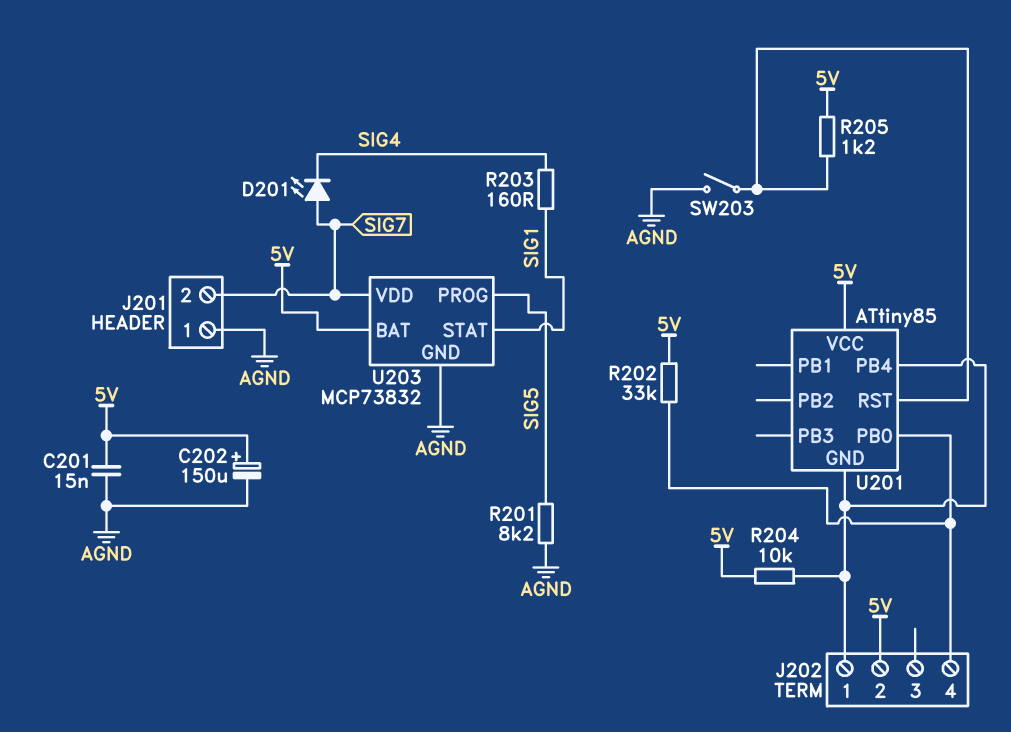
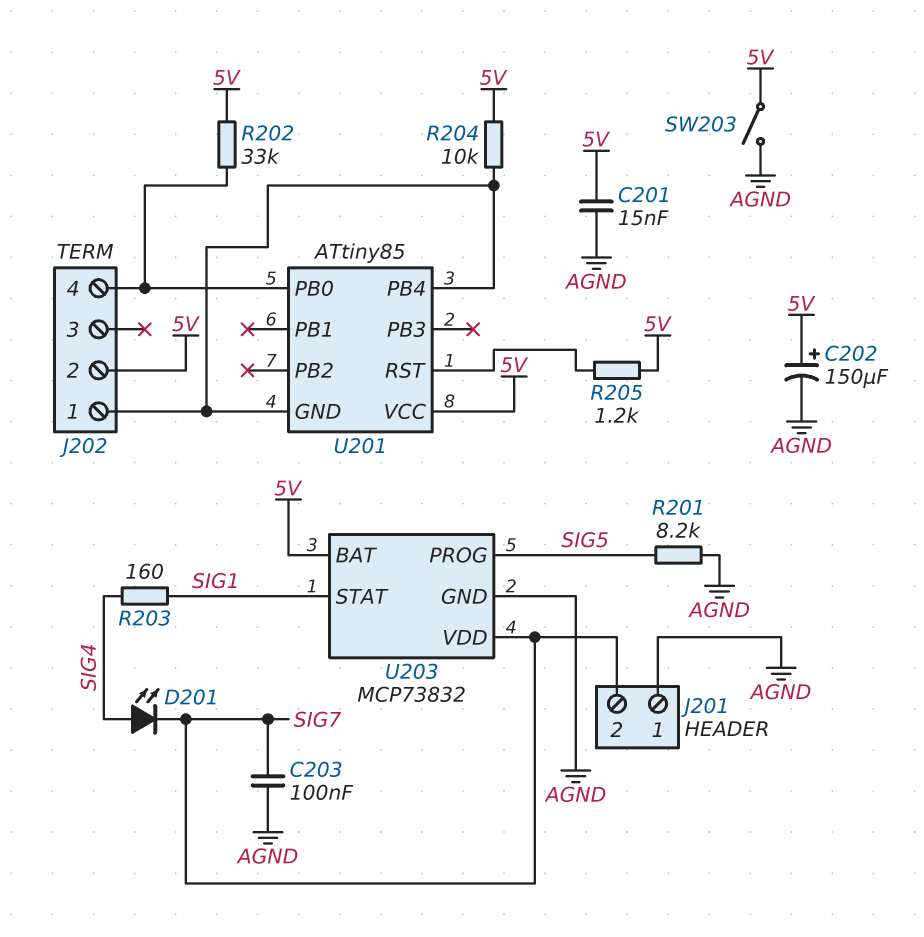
C203: none -> 100nF (AGND, SIG7)
D201: LED (A SIG7, K SIG4) -> LED (A SIG4, K SIG7)
SW203: switch (AGND, U201/RST) -> switch (5V, AGND)

